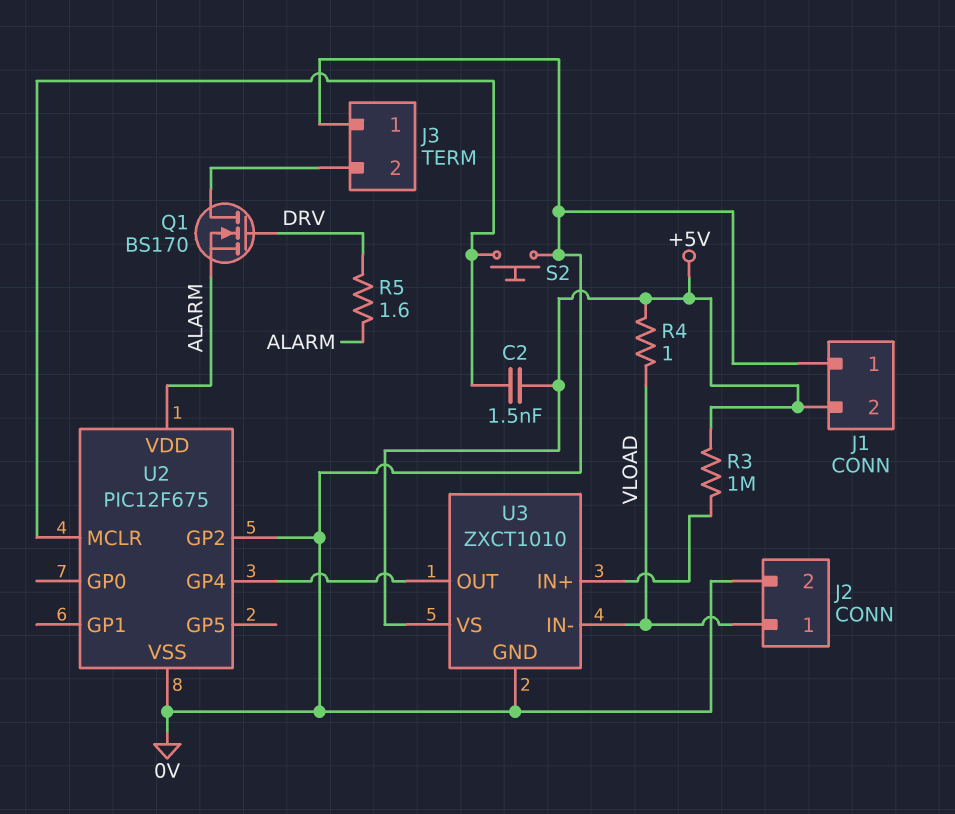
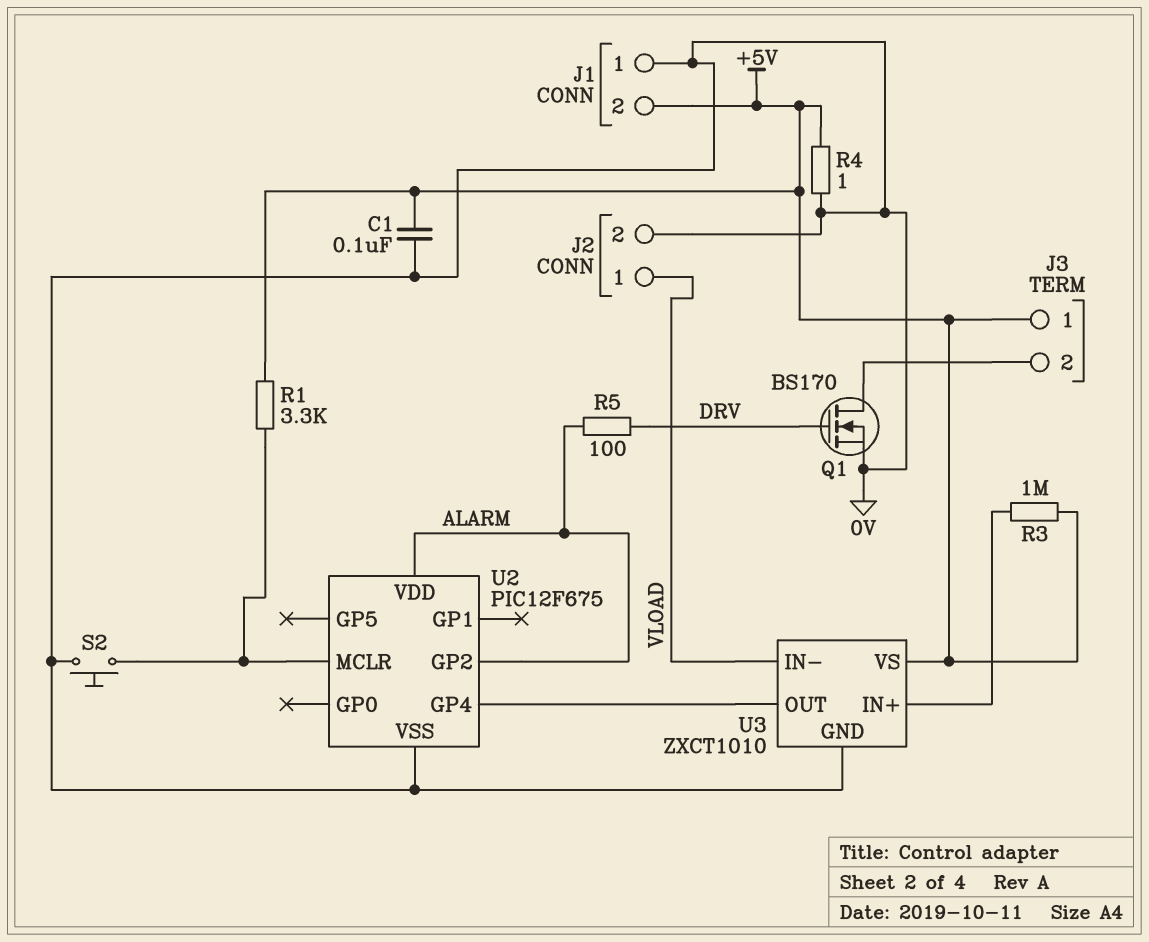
C1: none -> 100nF (+5V, 0V)
C2: 1.5nF (+5V, U2/MCLR) -> none
J3 pin 1: 0V -> +5V
Q1: NMOS BS170 (G DRV, D J3/2, S ALARM) -> NMOS BS170 (G DRV, D J3/2, S 0V)
R1: none -> 3.3k (+5V, U2/MCLR)
R4: 1 (+5V, VLOAD) -> 1 (+5V, 0V)
R5: 1.6 (ALARM, DRV) -> 100 (ALARM, DRV)
U2 pin GP2: 0V -> ALARM

